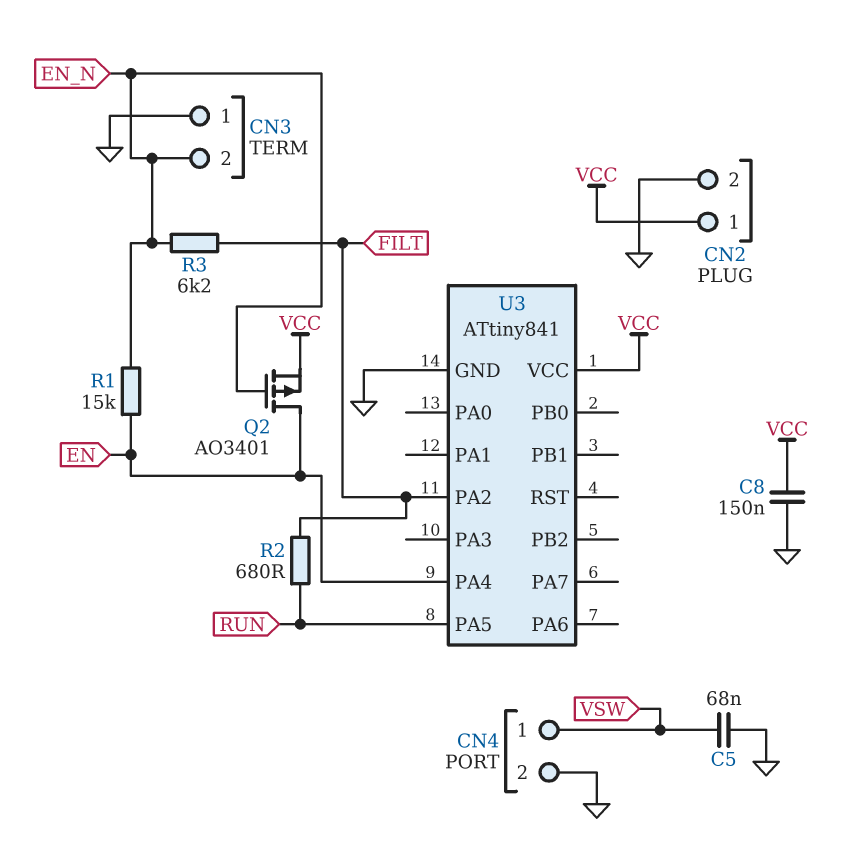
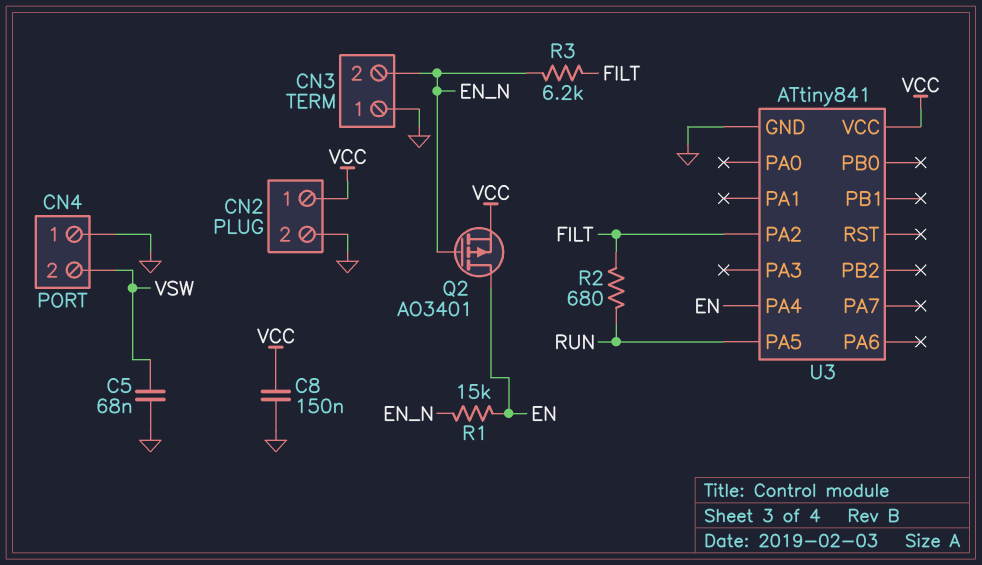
CN4 pin 1: VSW -> GND
CN4 pin 2: GND -> VSW

